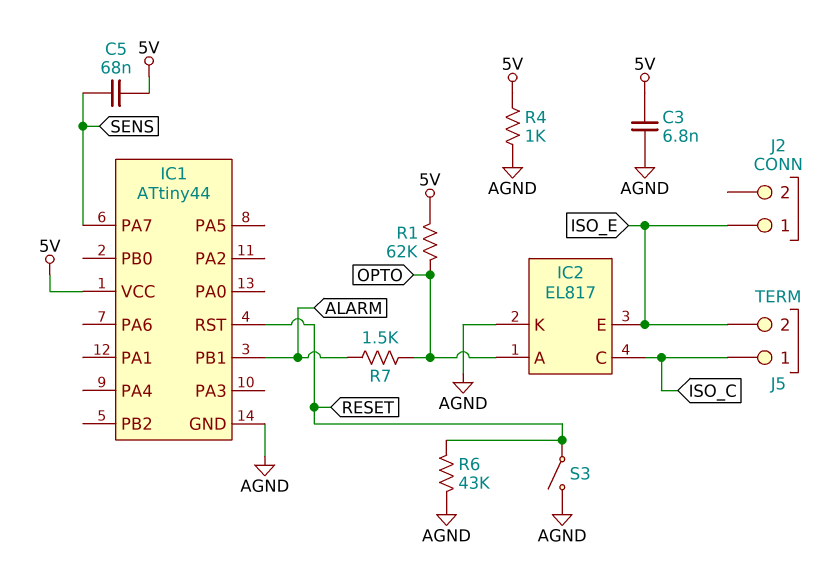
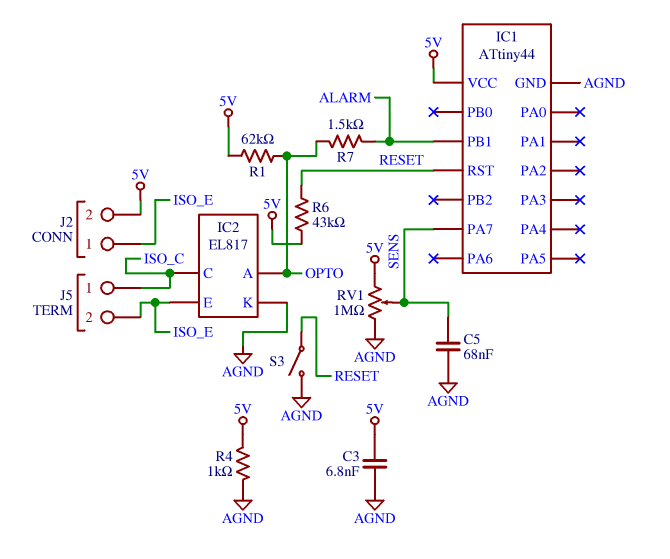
C5: 68nF (5V, SENS) -> 68nF (AGND, SENS)
J2 pin 2: none -> 5V
R6: 43k (AGND, RESET) -> 43k (5V, RESET)
RV1: none -> 1M (5V, AGND, wiper SENS)

